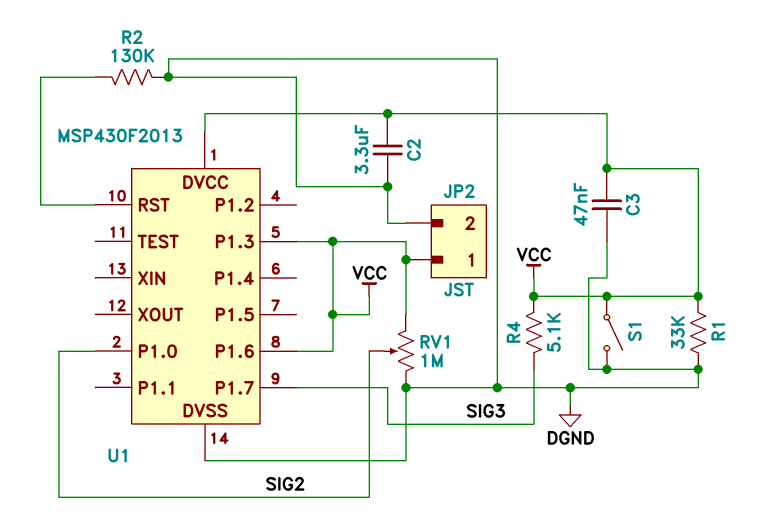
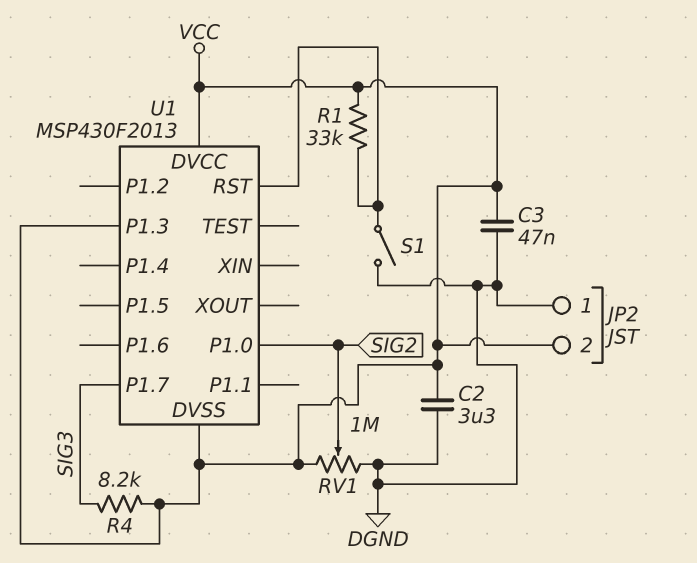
JP2 pin 1: VCC -> DGND
JP2 pin 2: DGND -> VCC
R1: 33k (DGND, VCC) -> 33k (U1/RST, VCC)
R2: 130k (DGND, U1/RST) -> none
R4: 5.1k (SIG3, VCC) -> 8.2k (SIG3, VCC)
S1: switch (DGND, VCC) -> switch (DGND, U1/RST)
U1 pin DVSS: DGND -> VCC
U1 pin P1.6: VCC -> none

